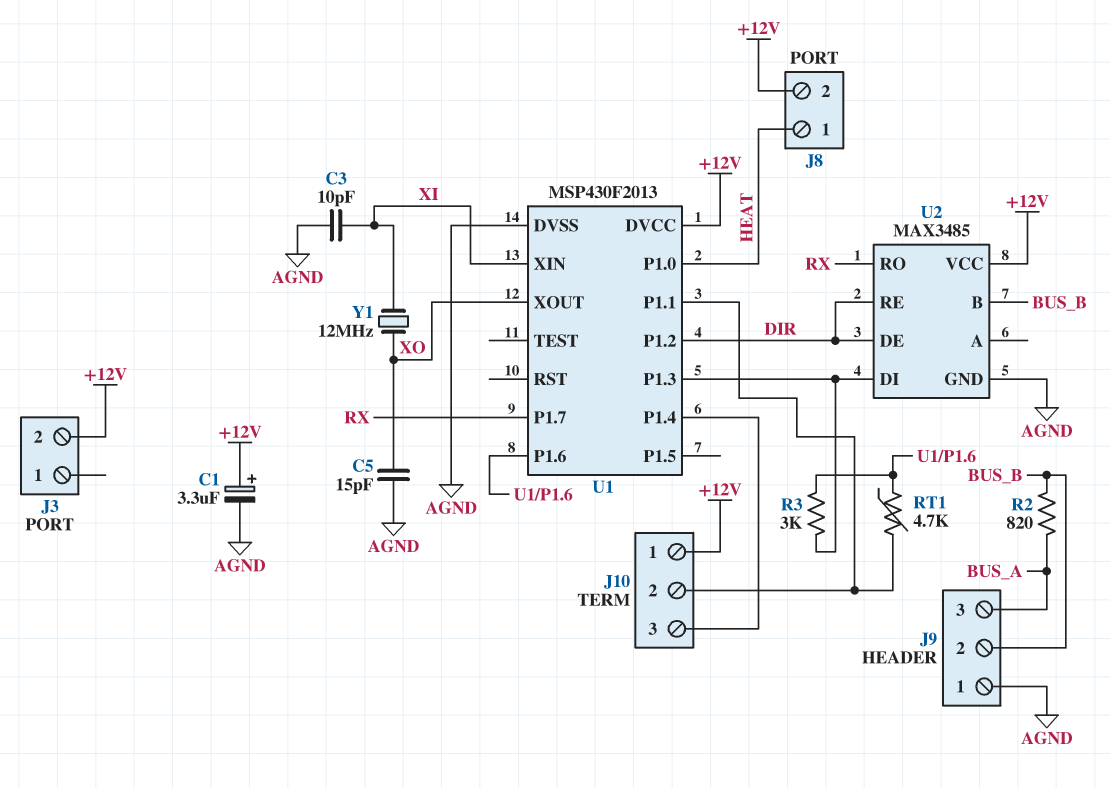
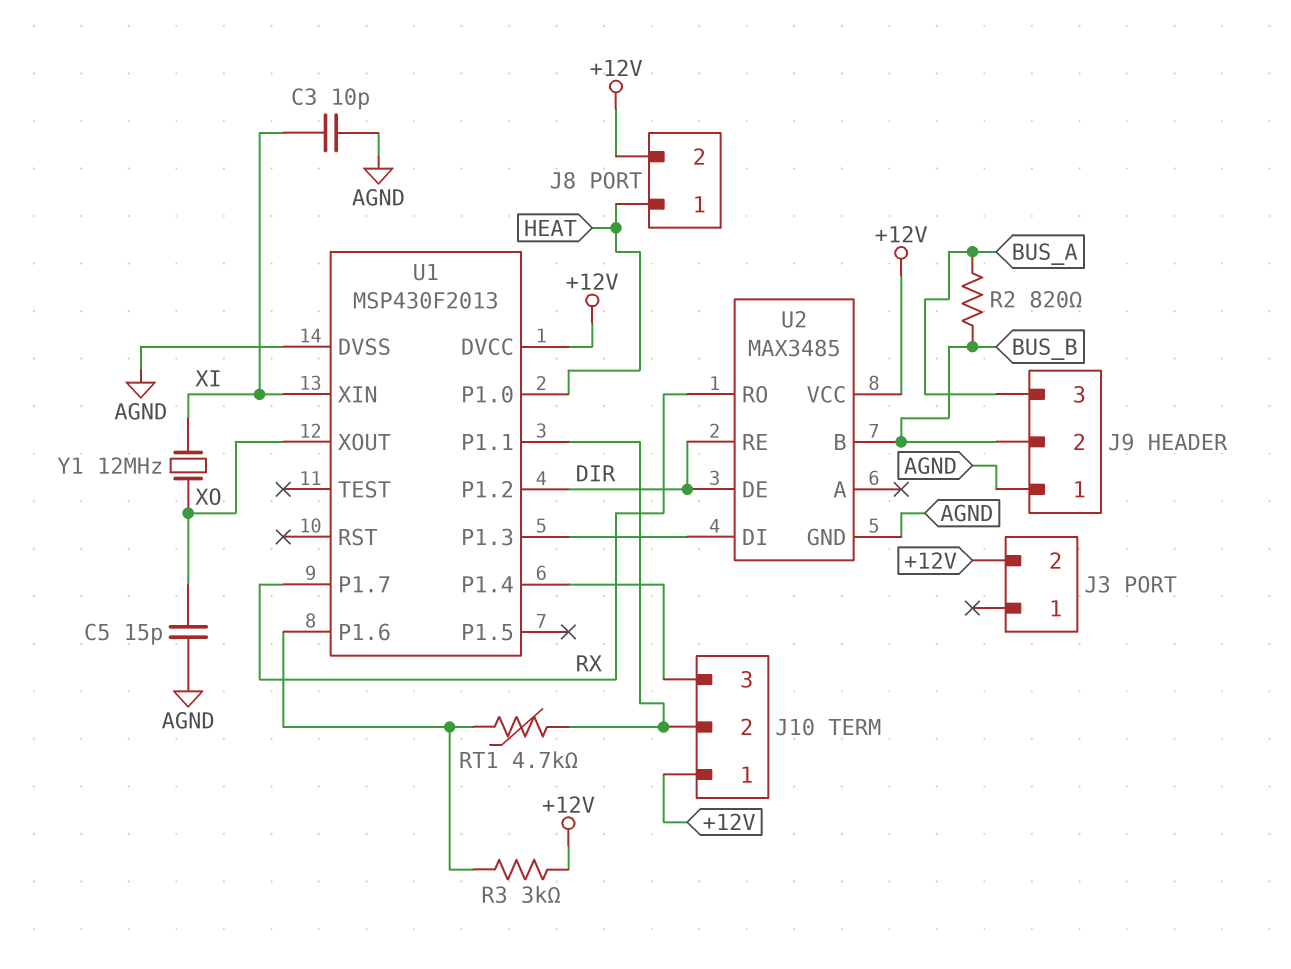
C1: 3.3uF (plus +12V, minus AGND) -> none
R3: 3k (U1/P1.3, U1/P1.6) -> 3k (+12V, U1/P1.6)

